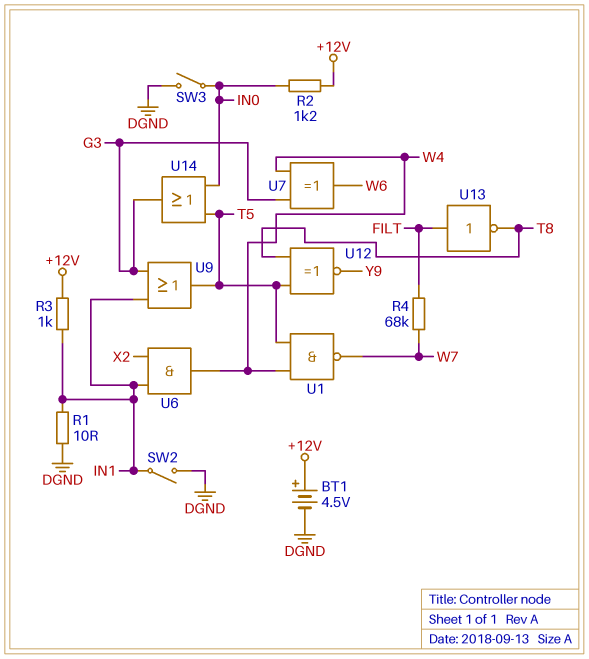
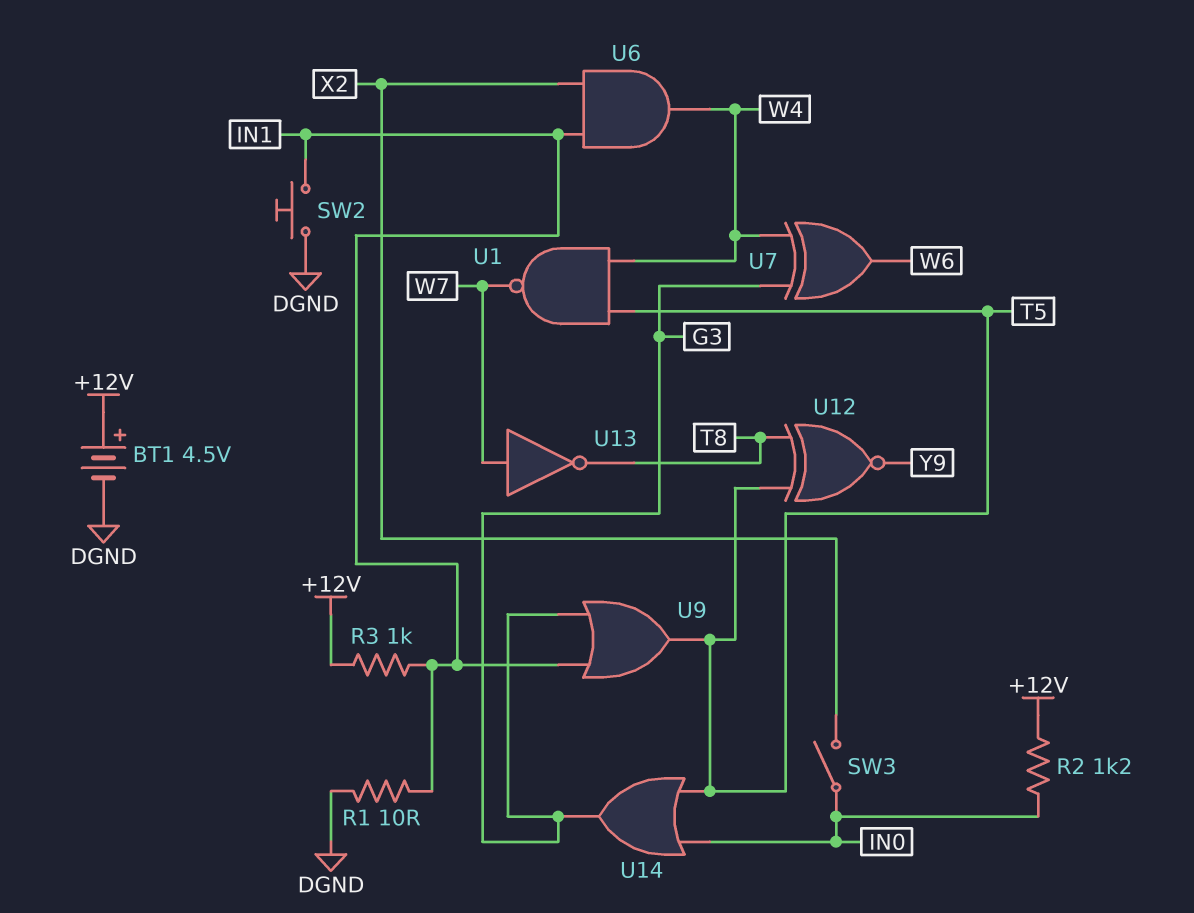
R4: 68k (FILT, W7) -> none
SW2: switch (DGND, IN1) -> button (DGND, IN1)
SW3: switch (DGND, IN0) -> switch (IN0, X2)
U13: NOT (in FILT, out T8) -> NOT (in W7, out T8)

